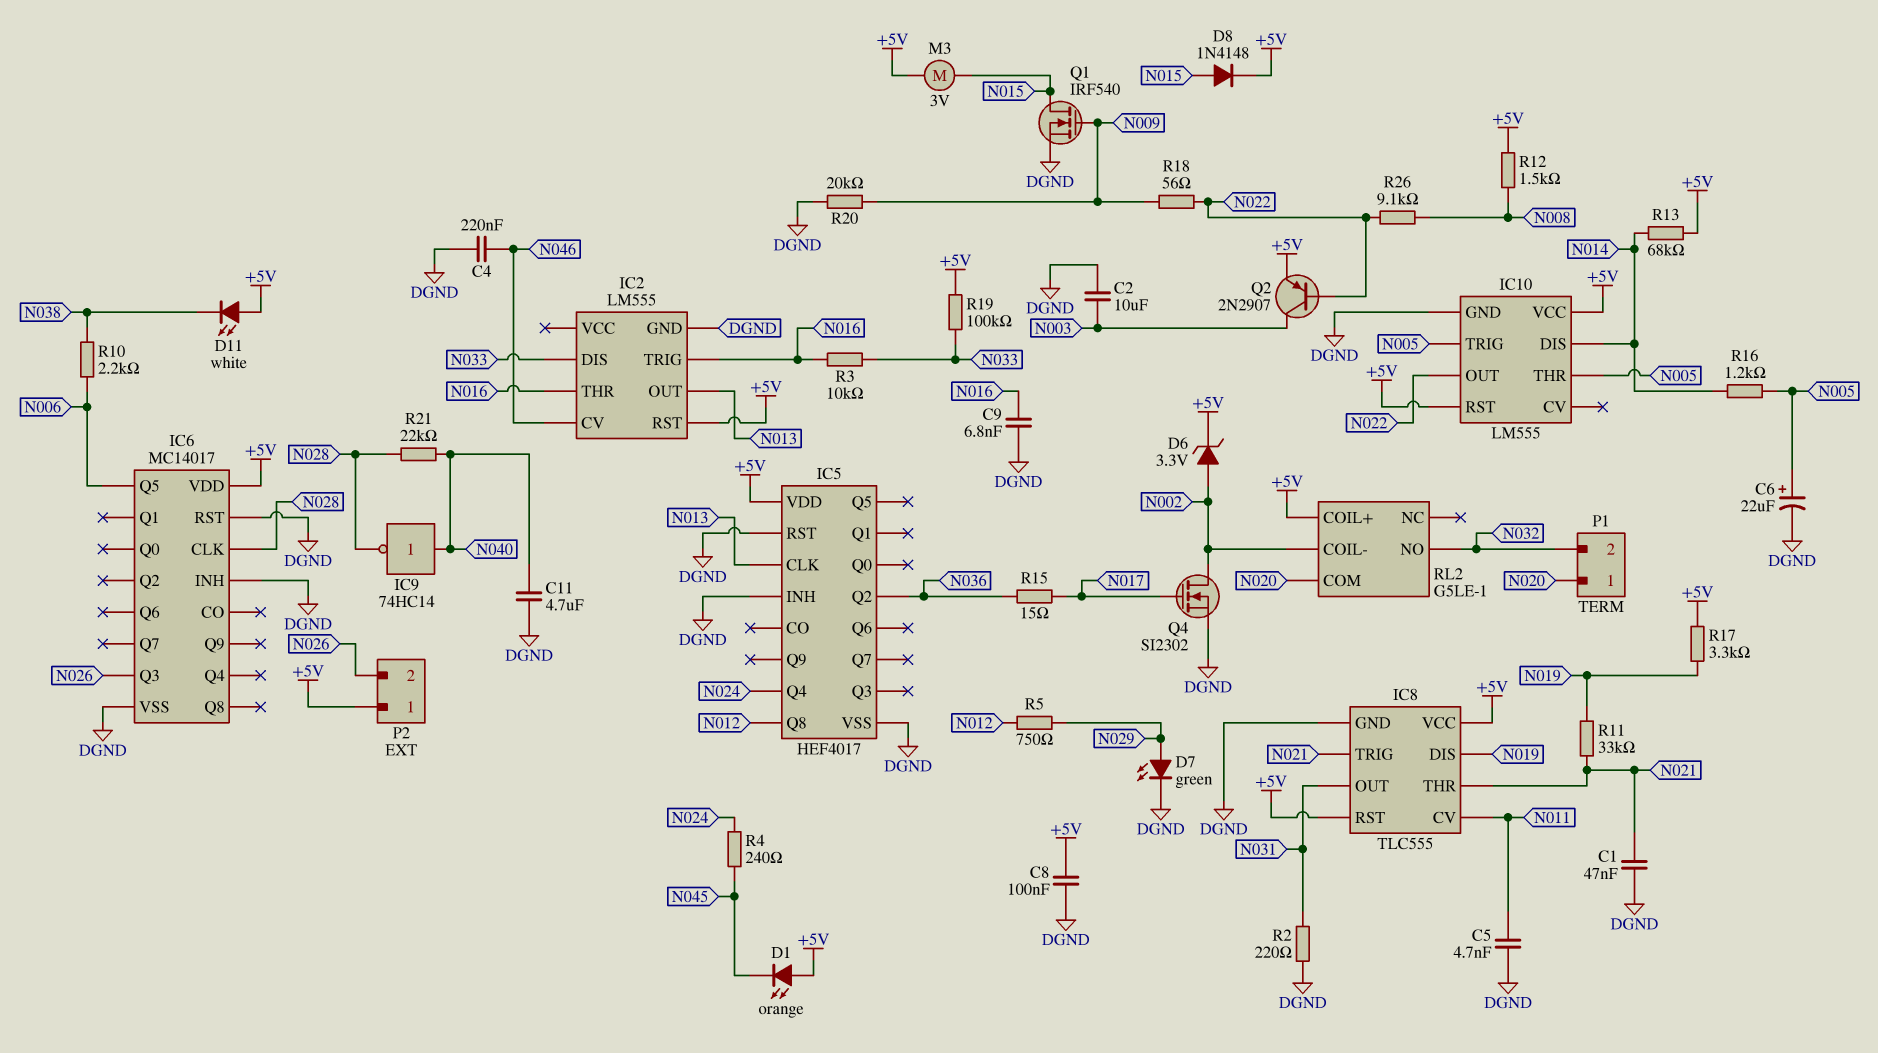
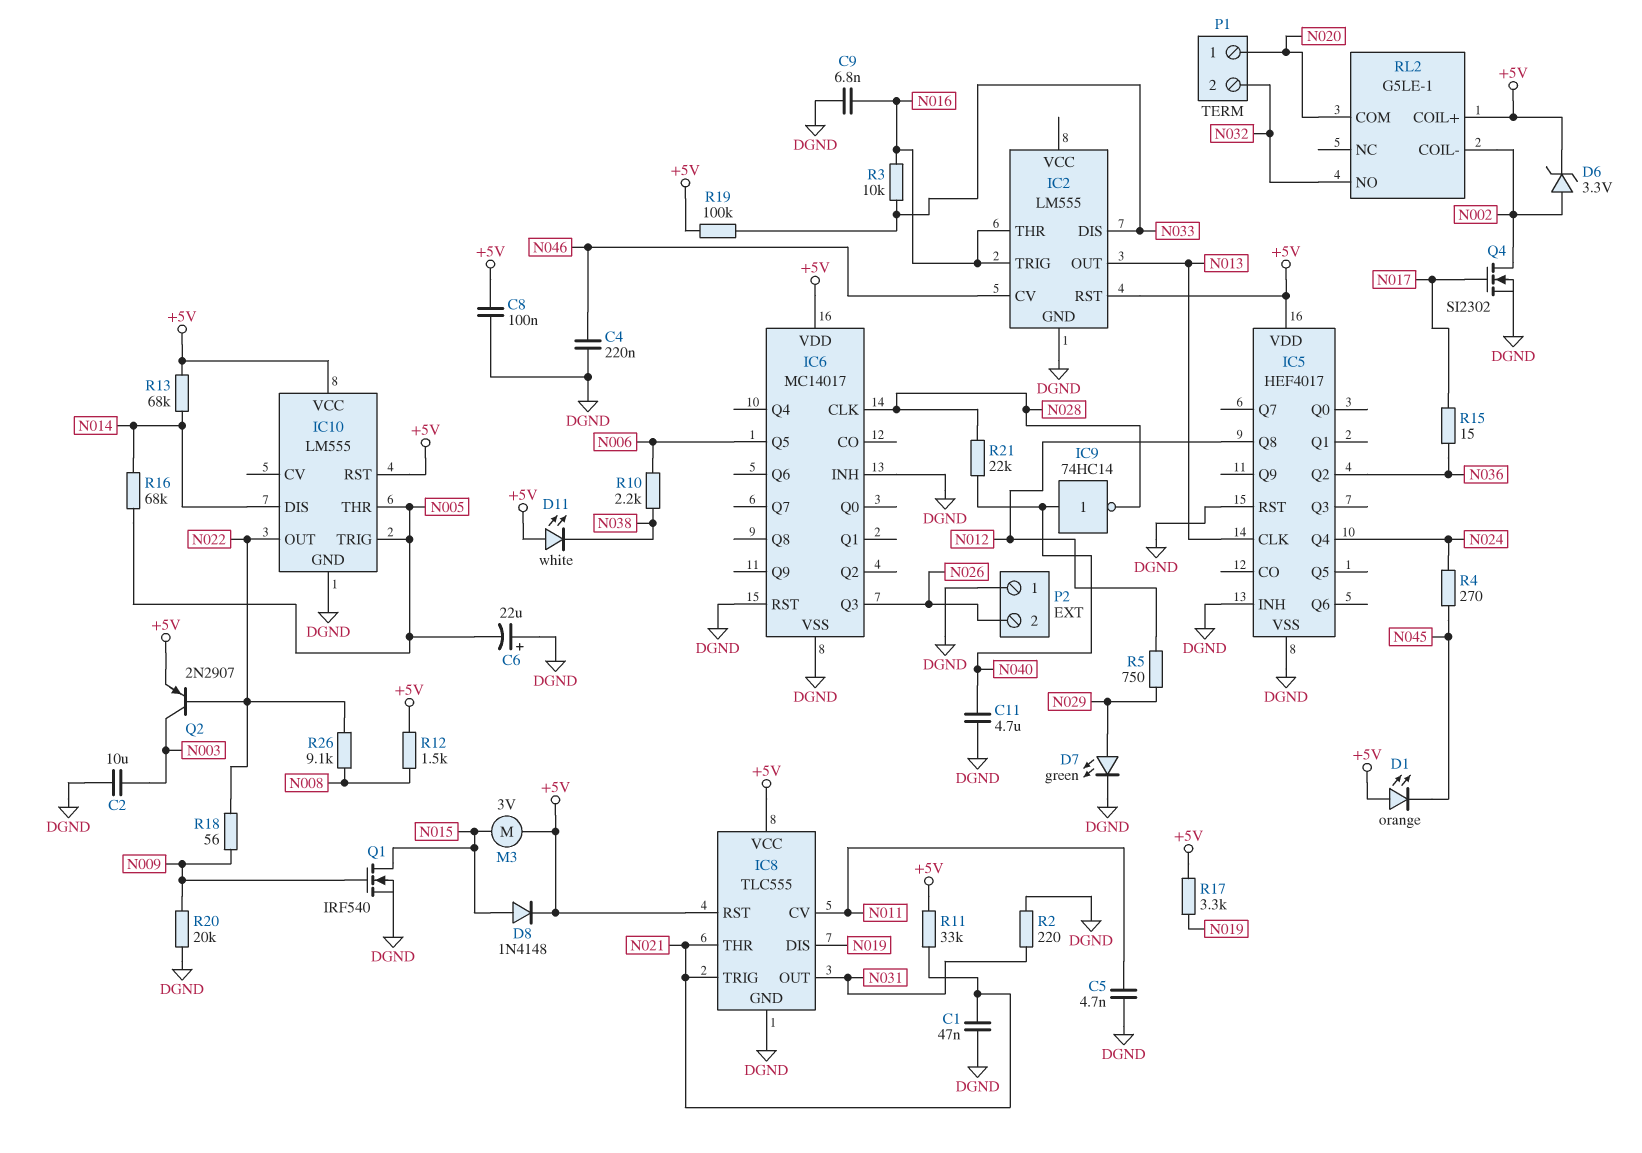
C6: 22uF (plus N005, minus DGND) -> 22uF (plus DGND, minus N005)
P2 pin 1: +5V -> DGND
R4: 240 (N024, N045) -> 270 (N024, N045)
R11: 33k (N019, N021) -> 33k (+5V, N021)
R16: 1.2k (N005, N014) -> 68k (N005, N014)

